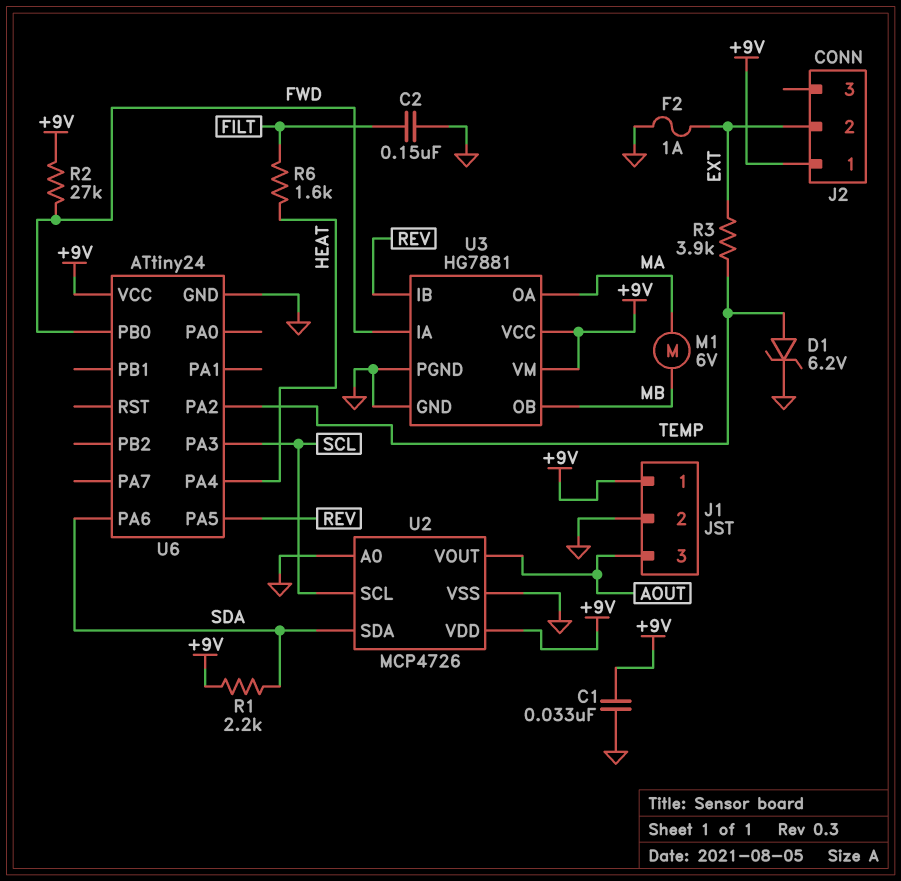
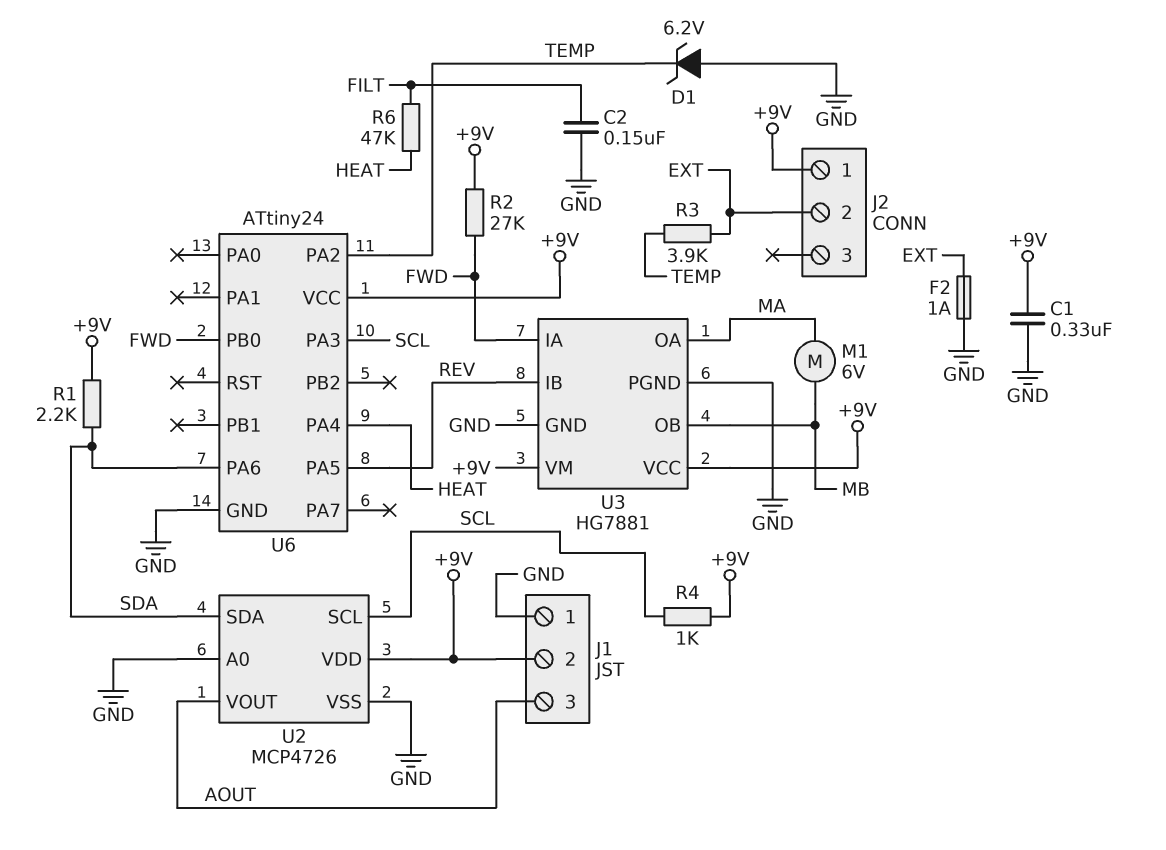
C1: 33nF (+9V, GND) -> 330nF (+9V, GND)
D1: zener 6.2V (A TEMP, K GND) -> zener 6.2V (A GND, K TEMP)
J1 pin 1: +9V -> GND
J1 pin 2: GND -> +9V
R4: none -> 1k (+9V, SCL)
R6: 1.6k (FILT, HEAT) -> 47k (FILT, HEAT)

